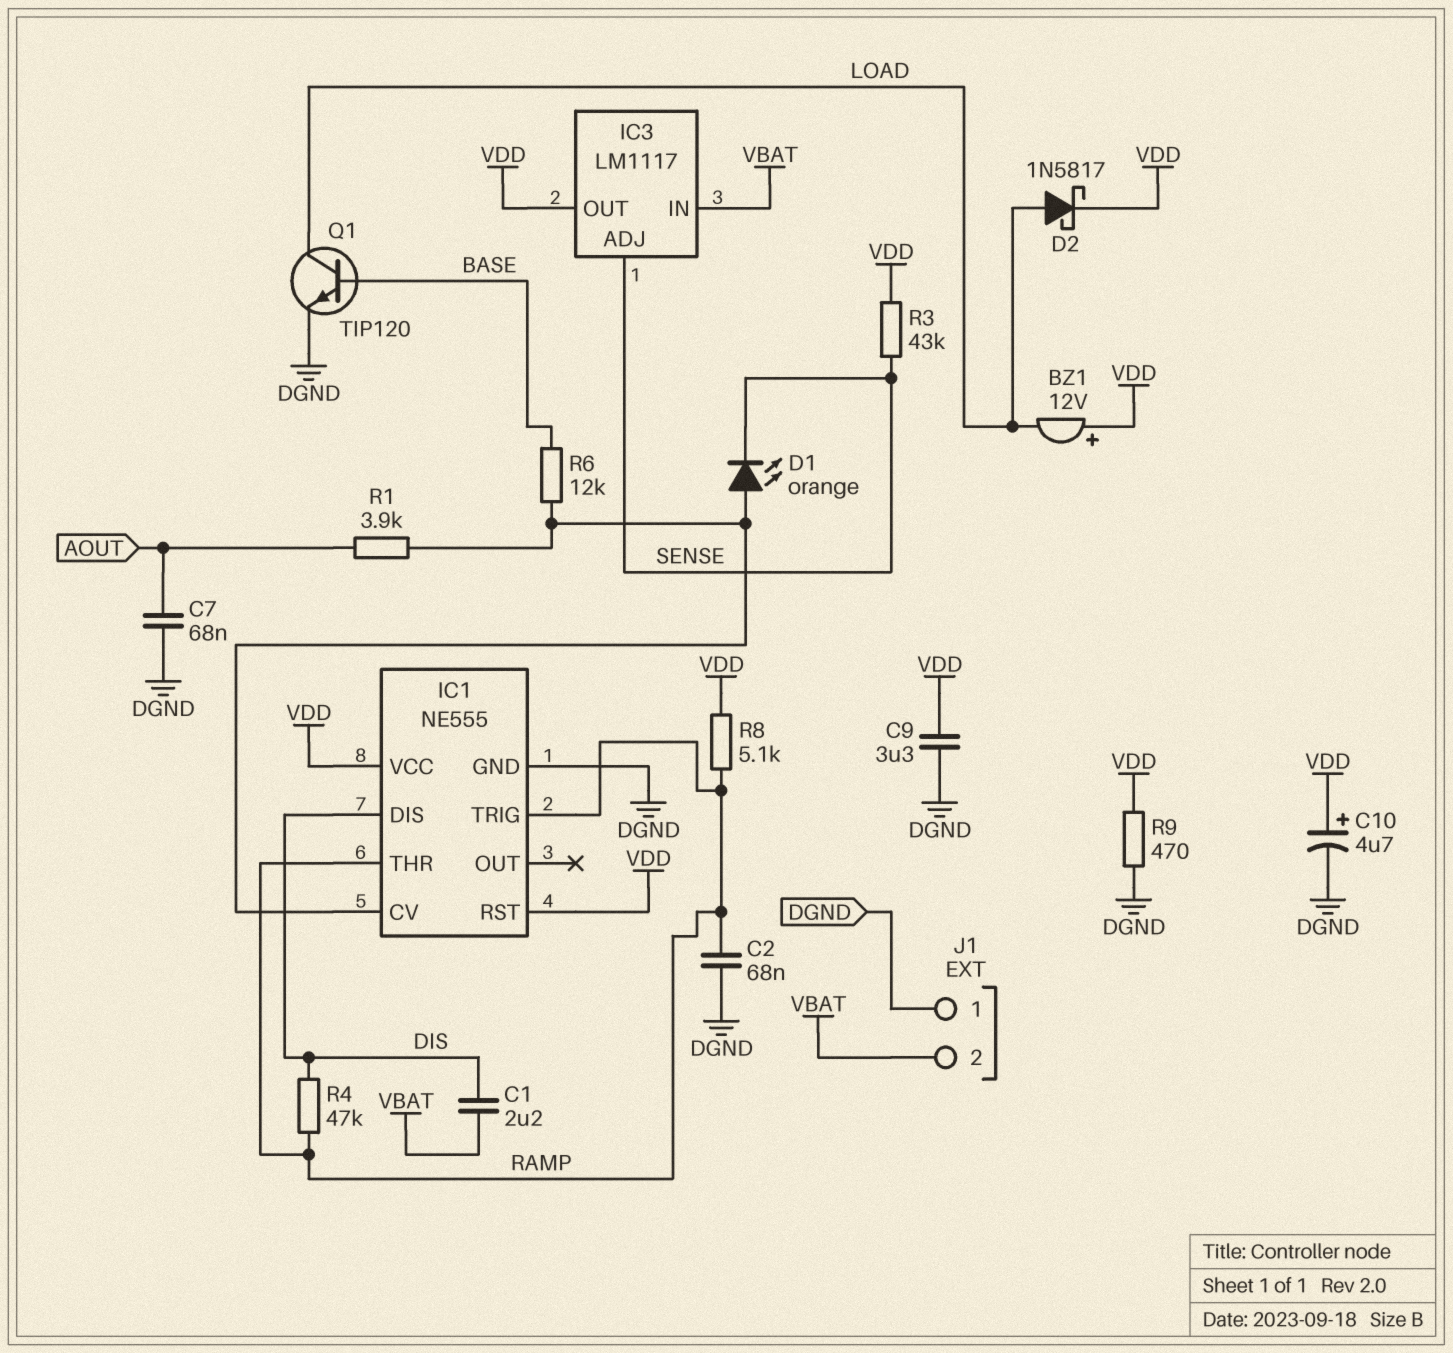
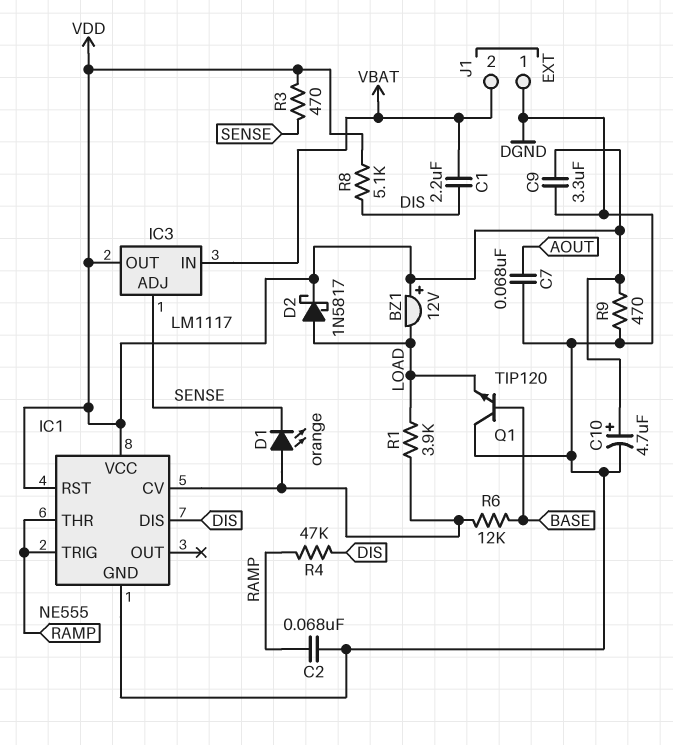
Q1: NPN TIP120 (B BASE, C LOAD, E DGND) -> NPN TIP120 (B BASE, C DGND, E LOAD)
R1: 3.9k (AOUT, IC1/CV) -> 3.9k (IC1/CV, LOAD)
R3: 43k (SENSE, VDD) -> 470 (SENSE, VDD)
R8: 5.1k (RAMP, VDD) -> 5.1k (DIS, VDD)

